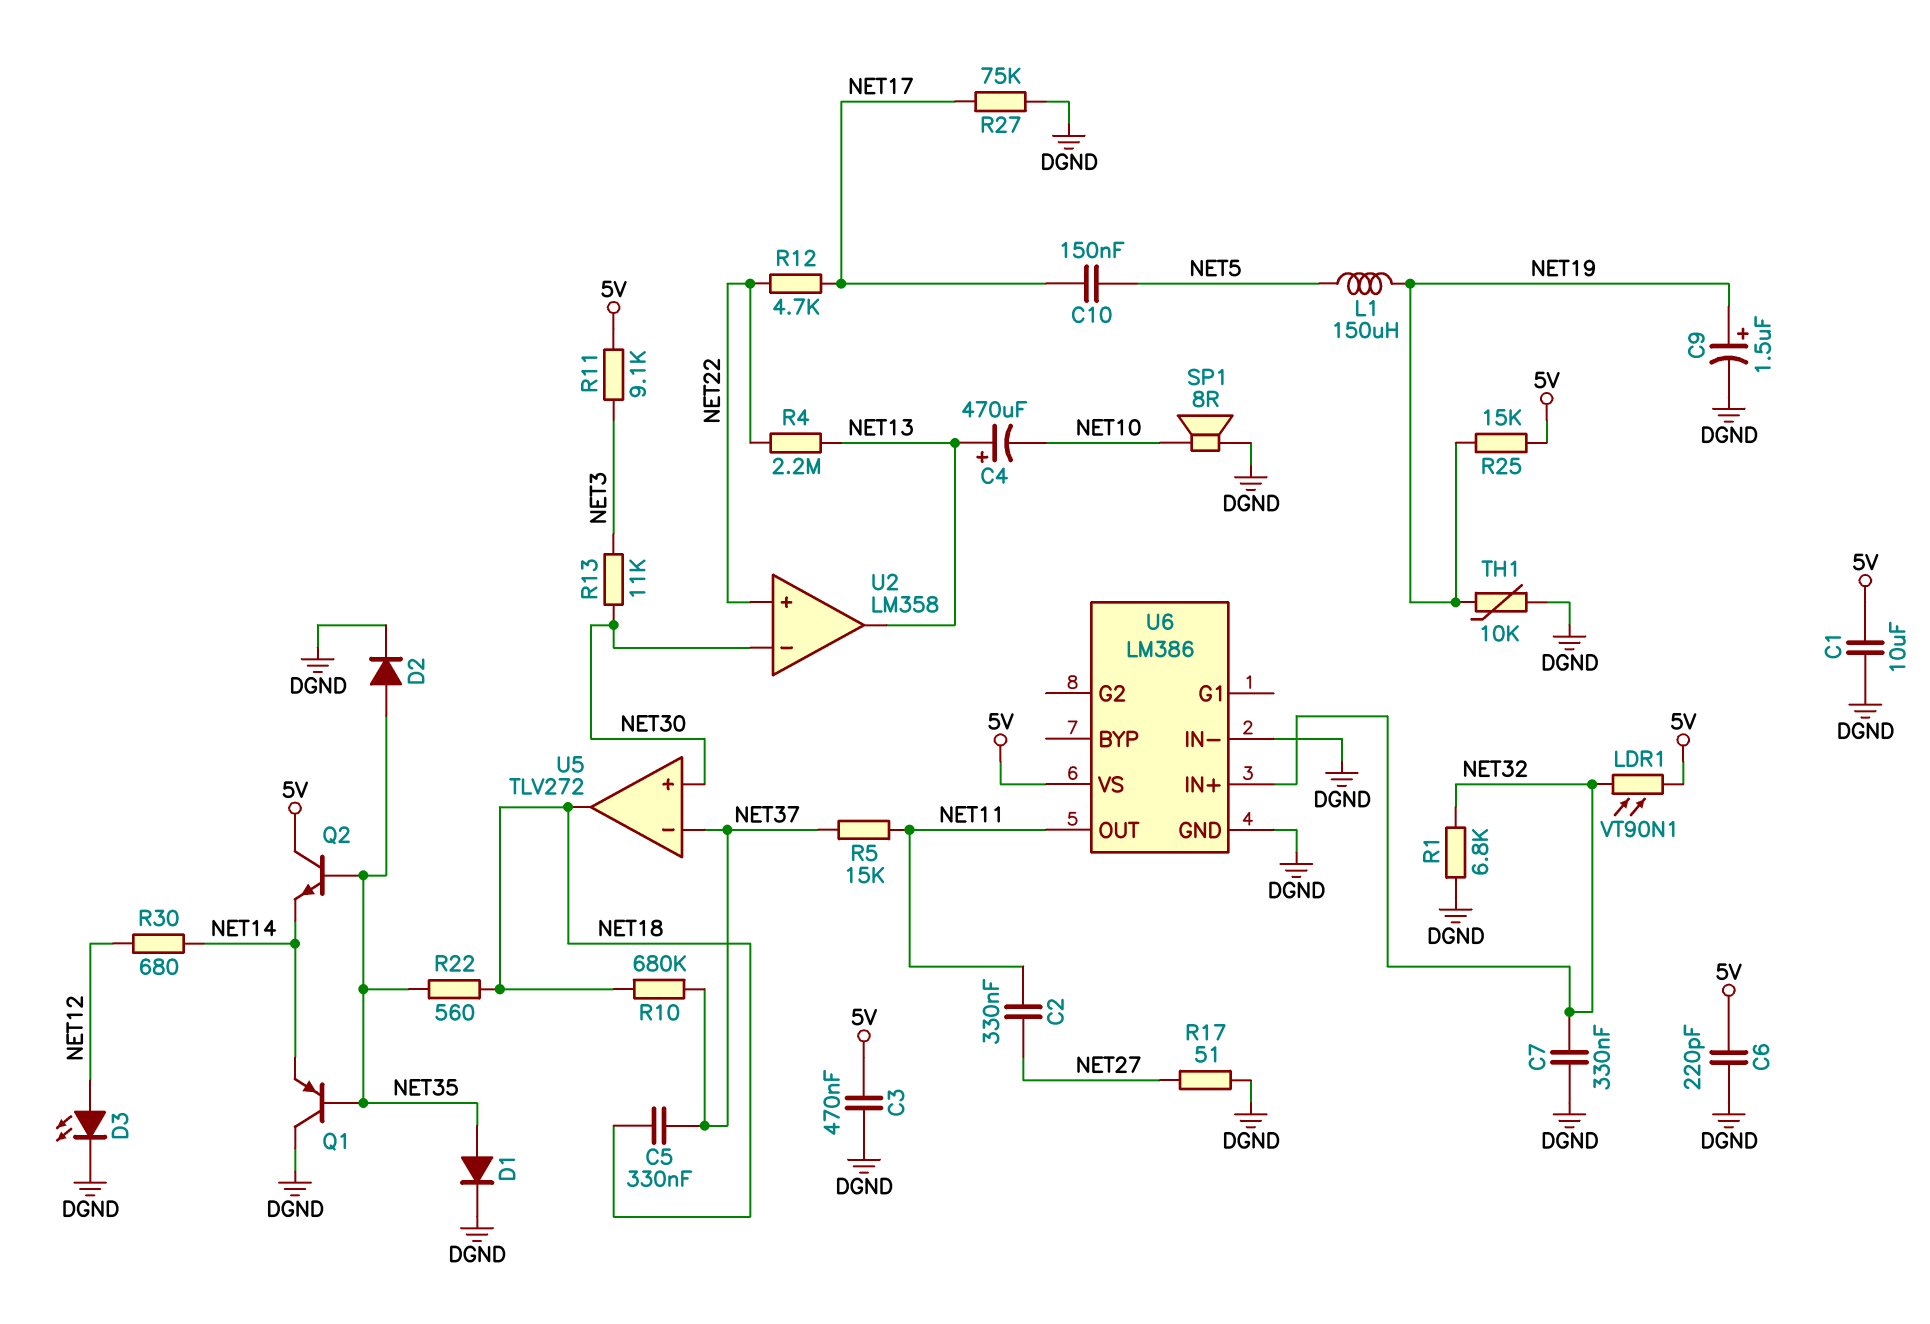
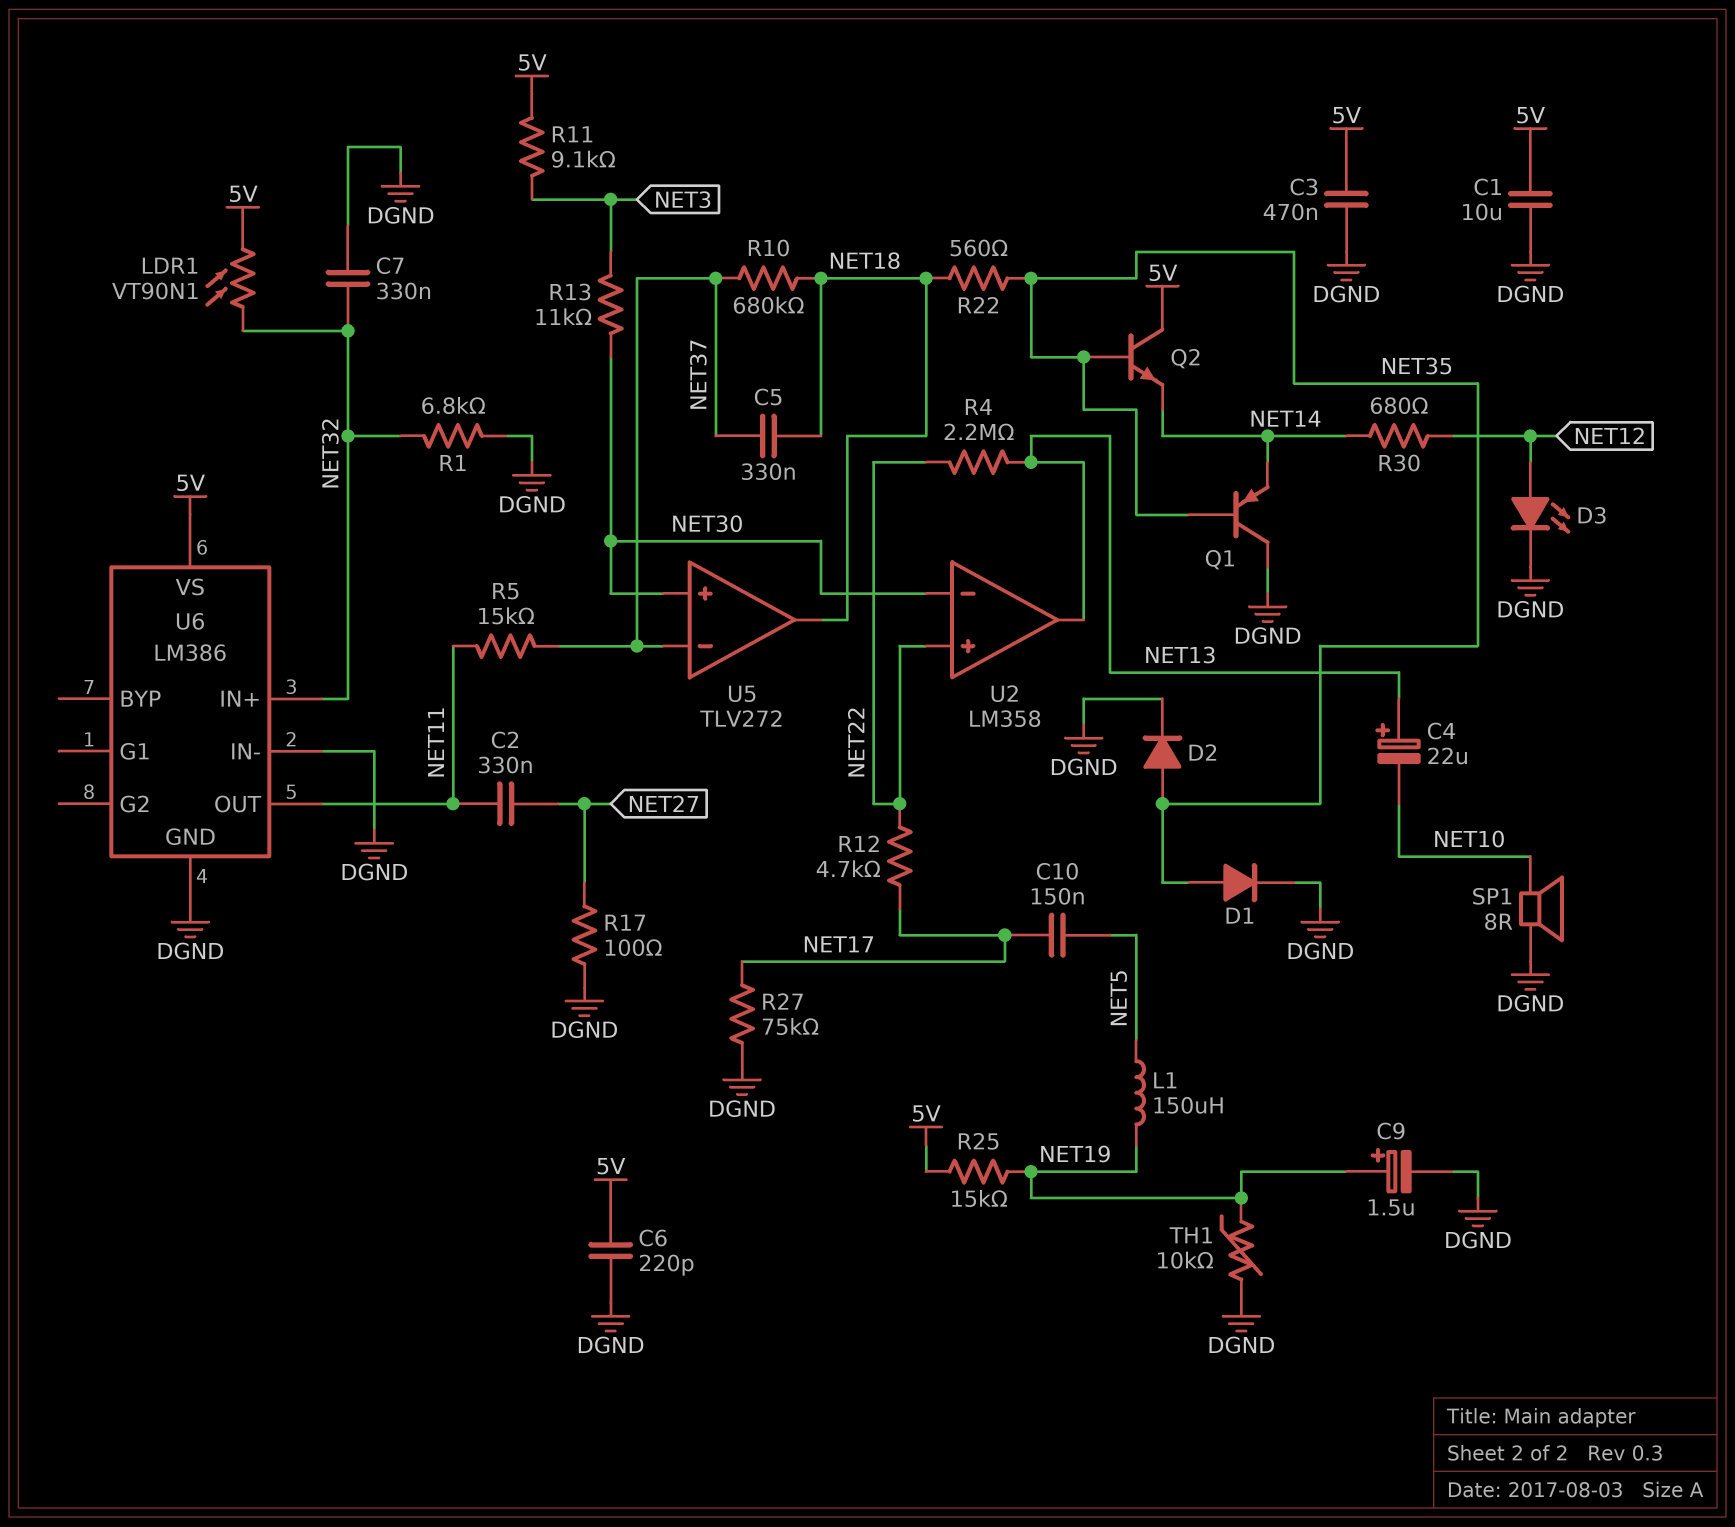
C4: 470uF (plus NET13, minus NET10) -> 22uF (plus NET13, minus NET10)
R17: 51 (DGND, NET27) -> 100 (DGND, NET27)

